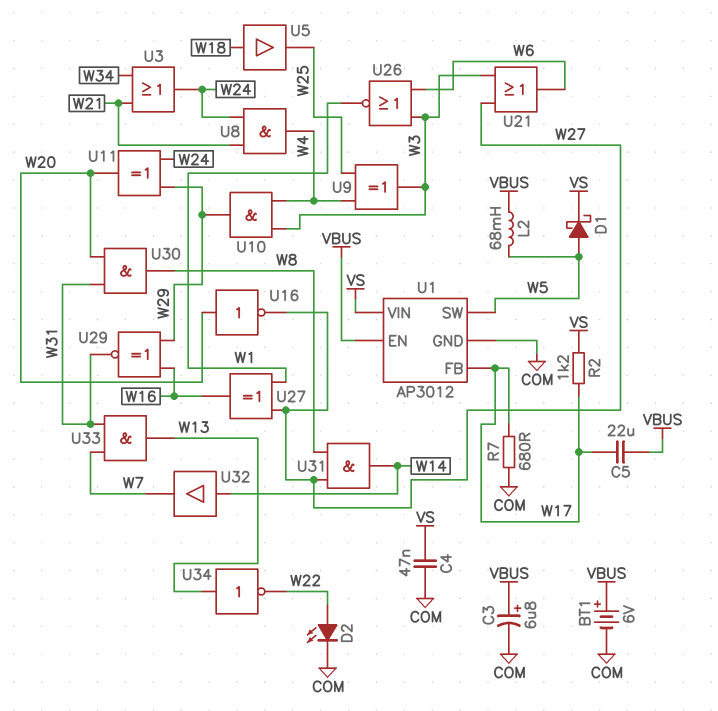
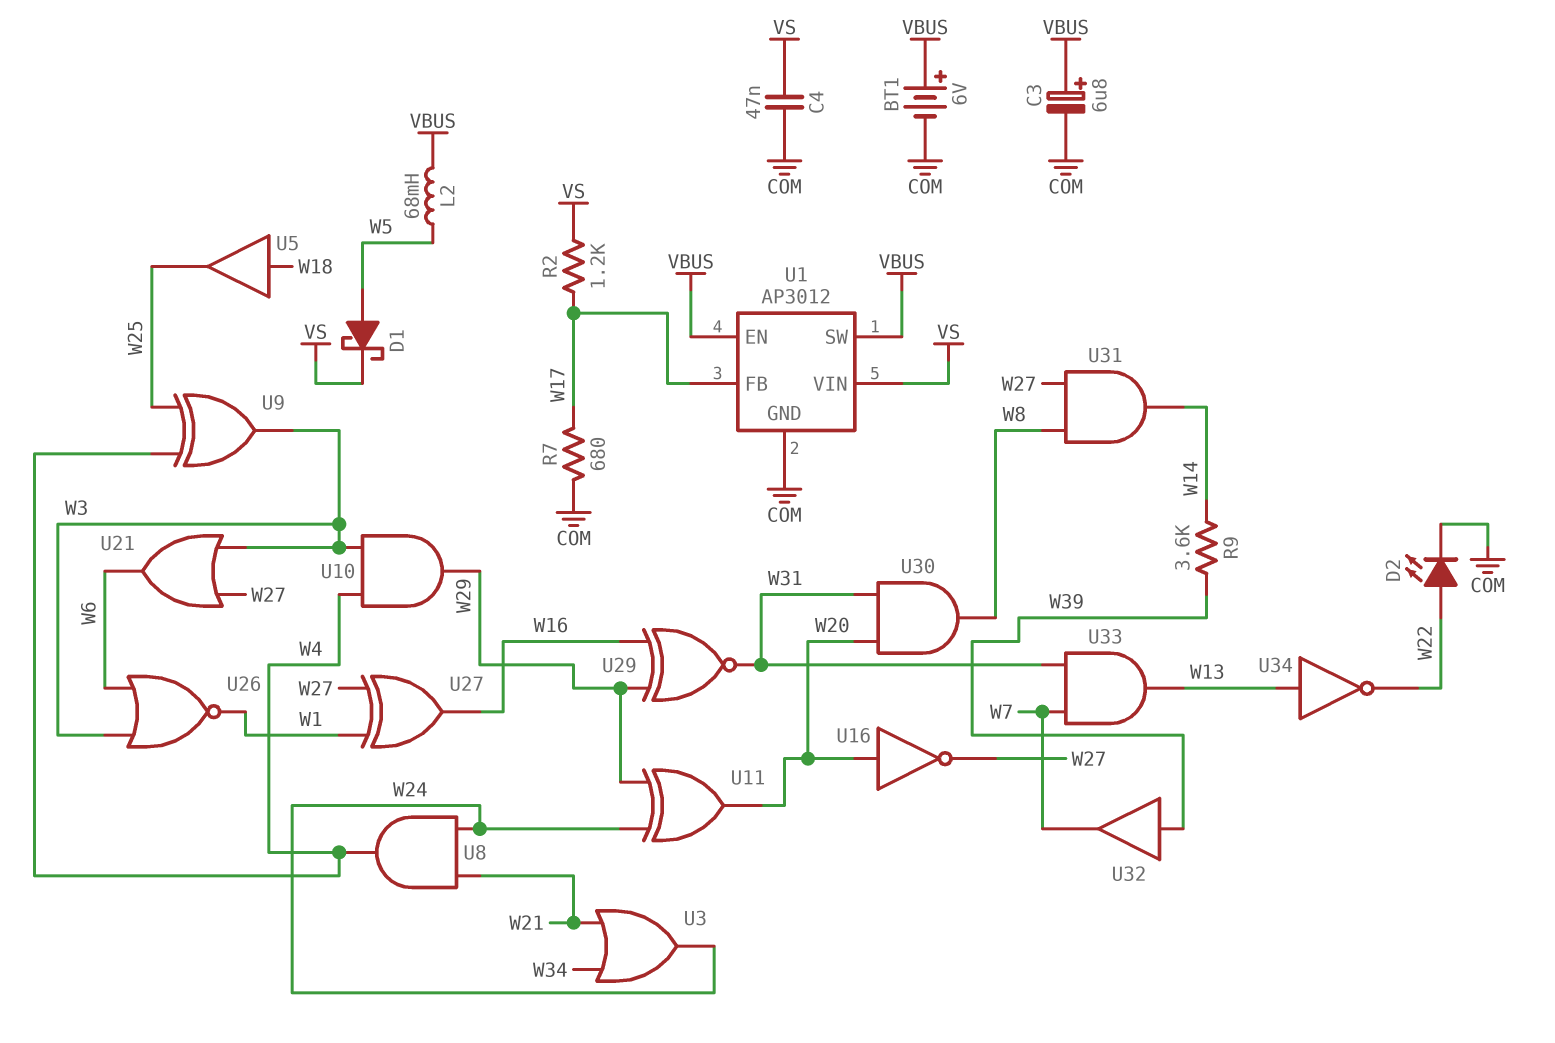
C5: 22uF (VBUS, W17) -> none
R9: none -> 3.6k (W14, W39)
U1 pin SW: W5 -> VBUS
U32: buffer (in W14, out W7) -> buffer (in W39, out W7)

